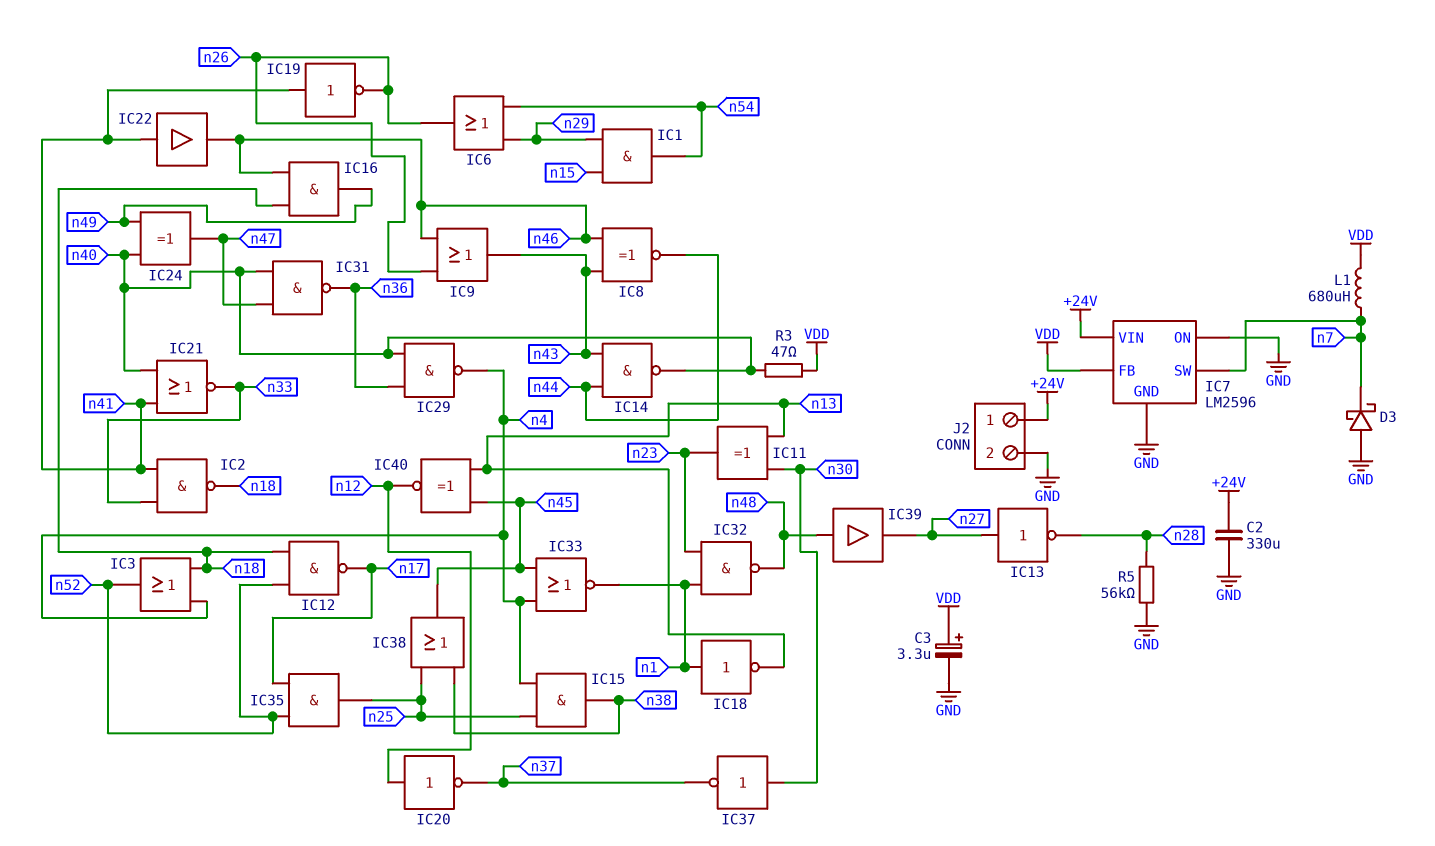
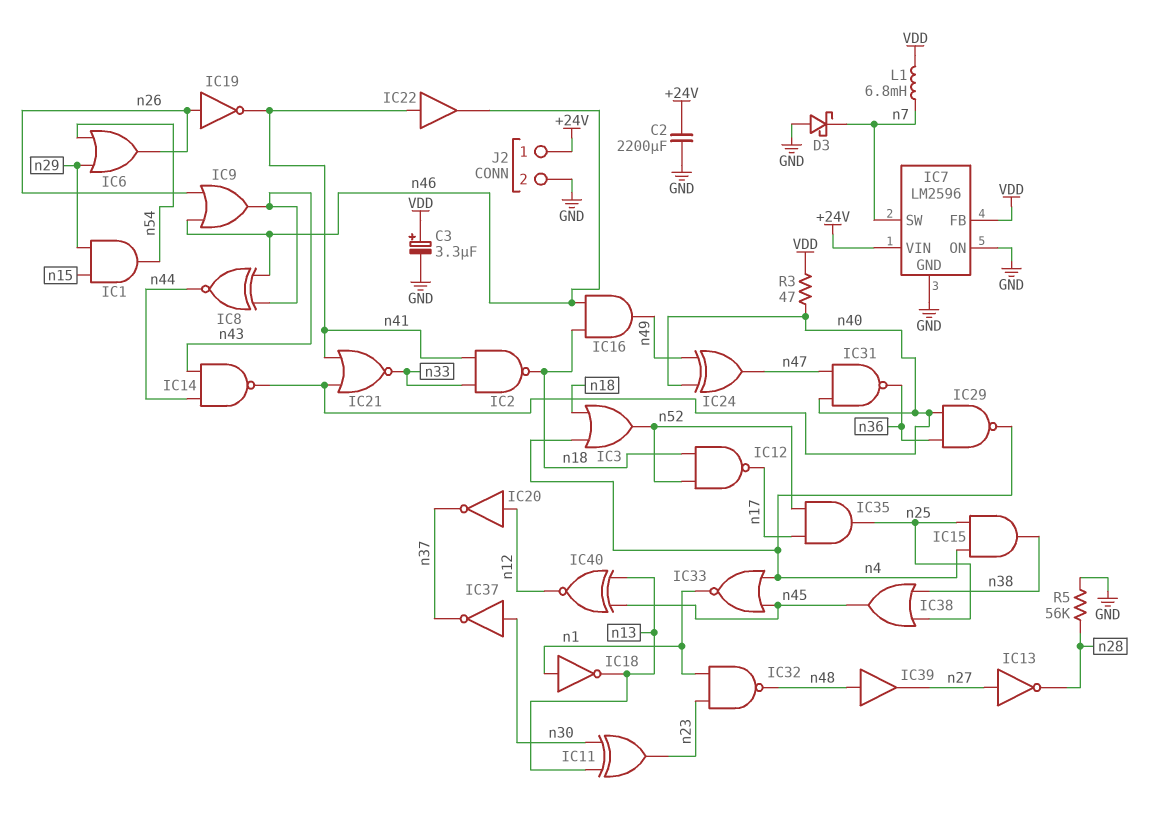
C2: 330uF (+24V, GND) -> 2200uF (+24V, GND)
IC19: NOT (in n41, out n26) -> NOT (in n26, out n41)
L1: 680uH (VDD, n7) -> 6.8mH (VDD, n7)

